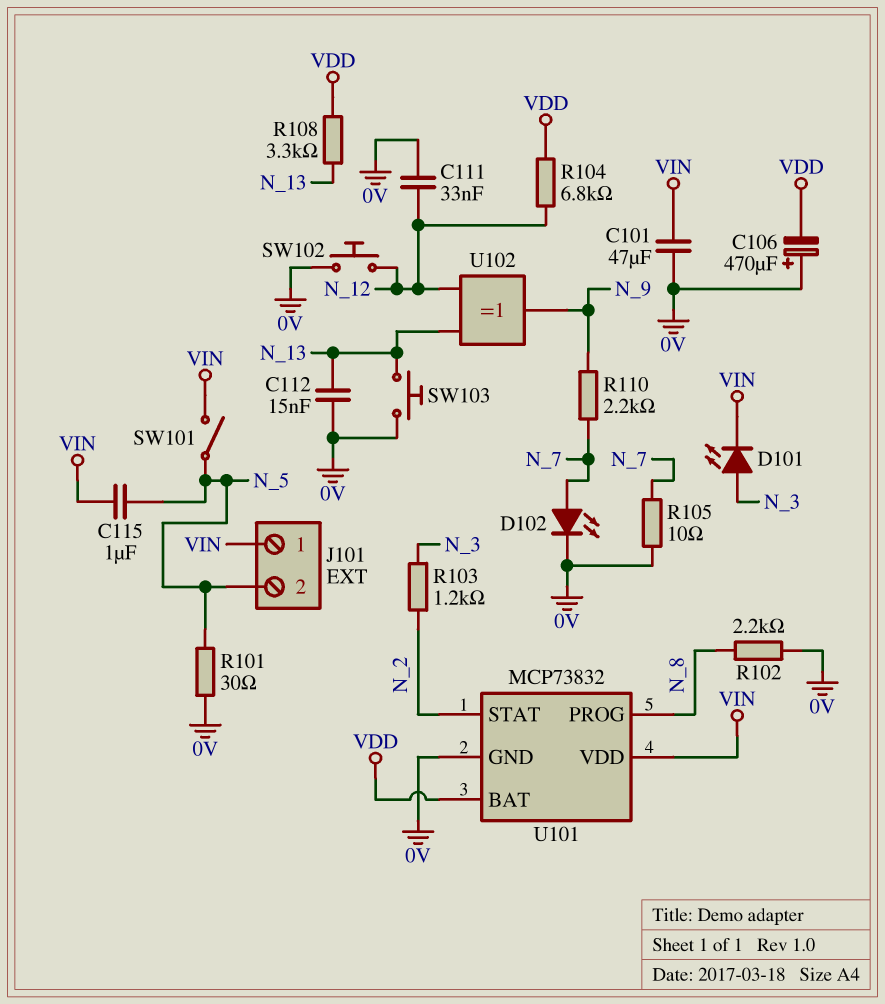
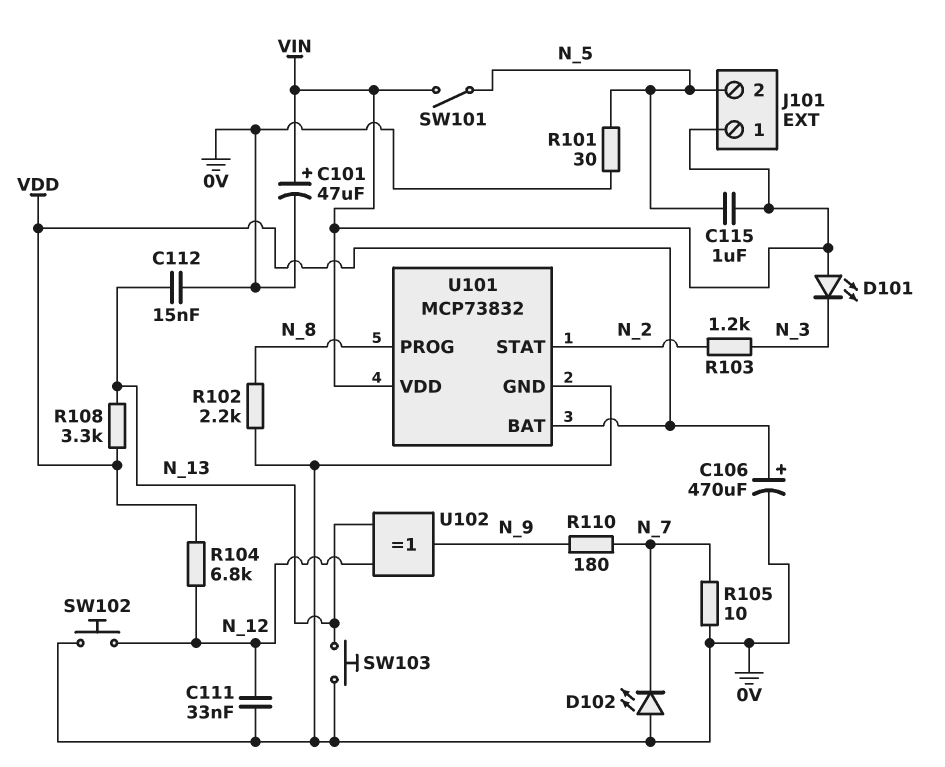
C101: 47uF (0V, VIN) -> 47uF (plus VIN, minus 0V)
C106: 470uF (plus 0V, minus VDD) -> 470uF (plus VDD, minus 0V)
D101: LED (A N_3, K VIN) -> LED (A VIN, K N_3)
D102: LED (A N_7, K 0V) -> LED (A 0V, K N_7)
R110: 2.2k (N_7, N_9) -> 180 (N_7, N_9)

